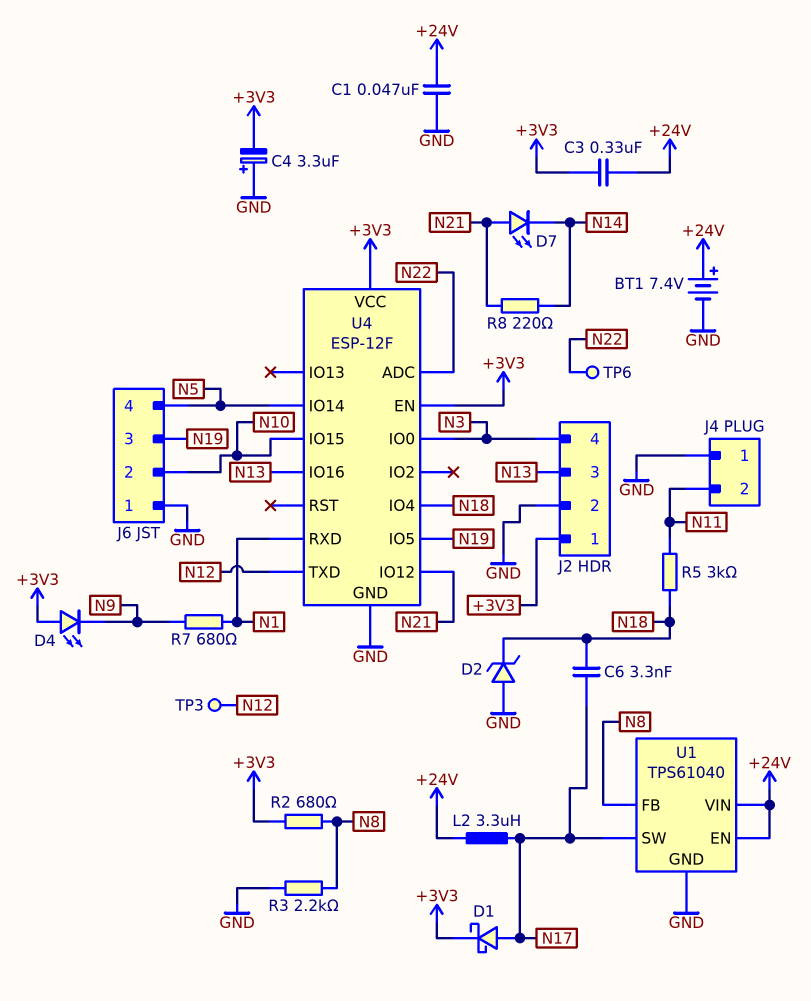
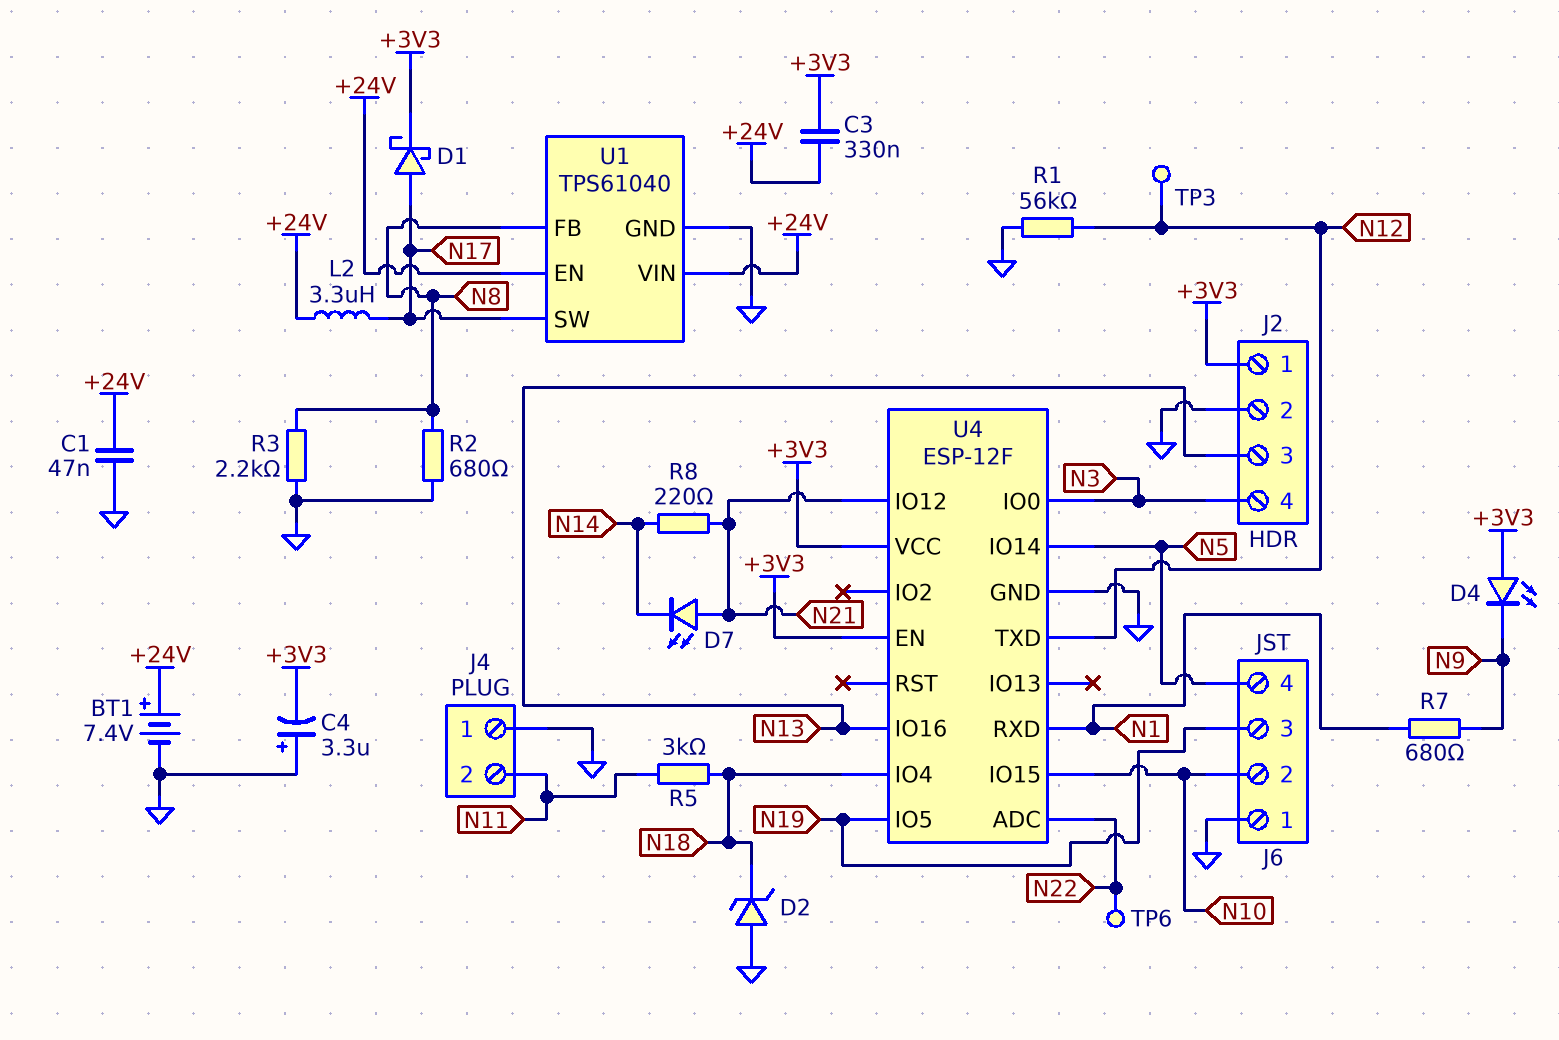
C6: 3.3nF (N17, N18) -> none
R1: none -> 56k (GND, N12)
R2: 680 (+3V3, N8) -> 680 (GND, N8)

